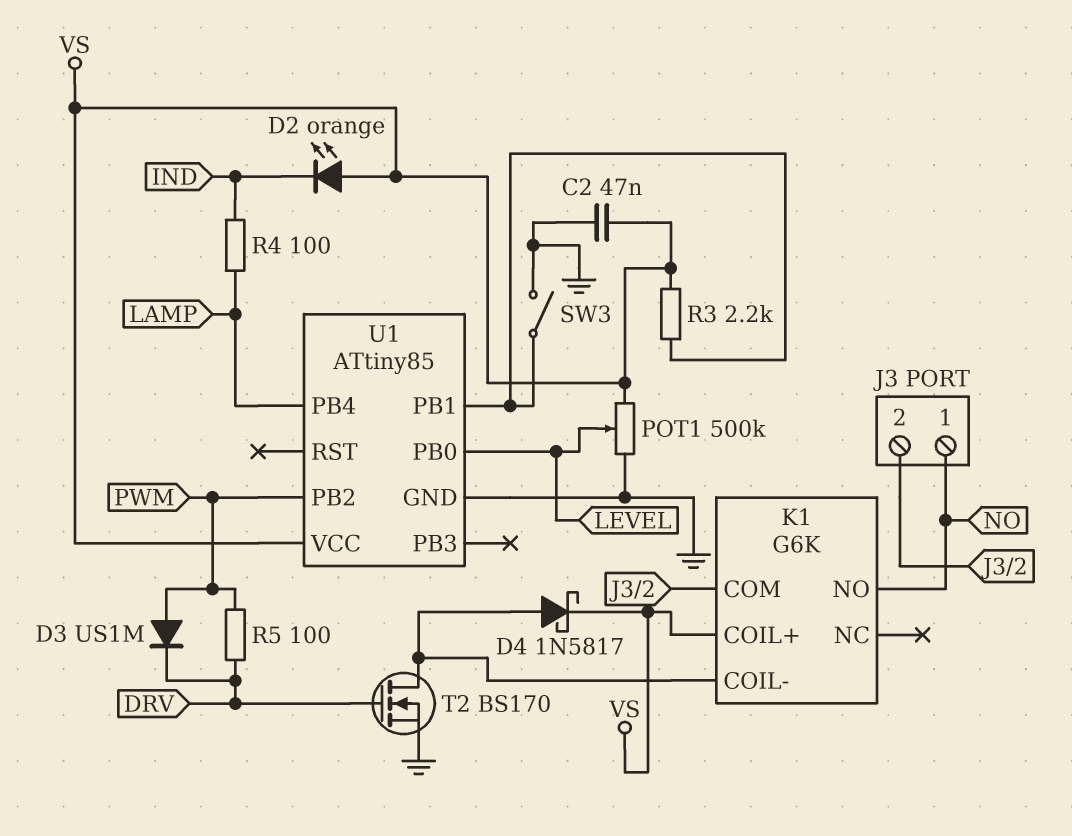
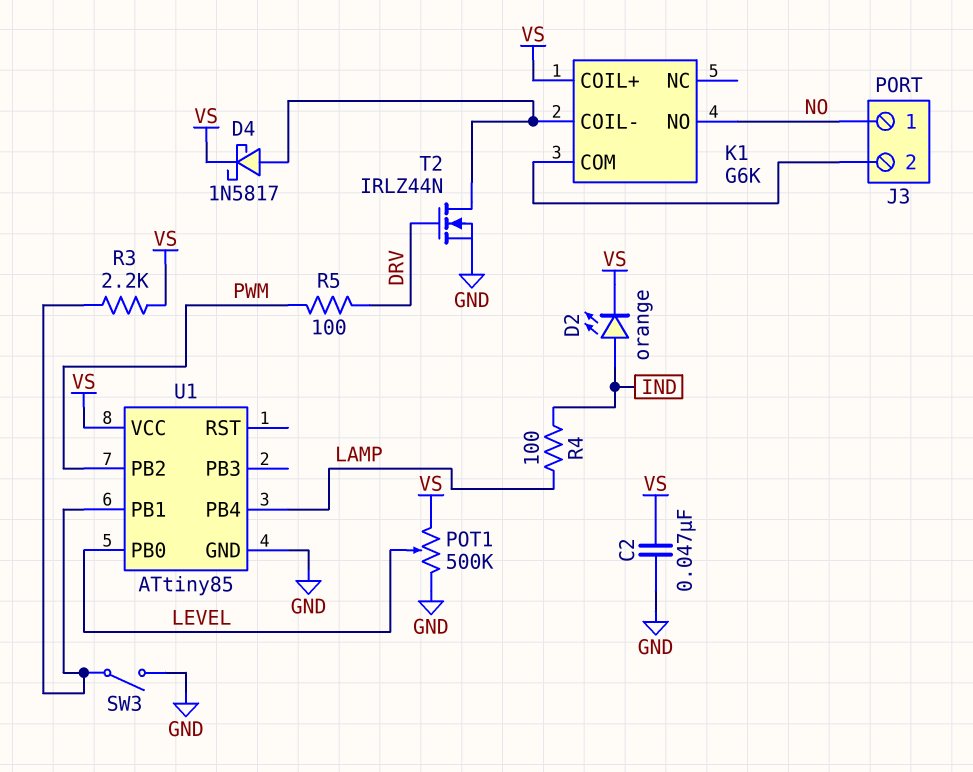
D2: LED orange (A VS, K IND) -> LED orange (A IND, K VS)
D3: diode US1M (A PWM, K DRV) -> none
T2: NMOS BS170 (G DRV, D K1/COIL-, S GND) -> NMOS IRLZ44N (G DRV, D K1/COIL-, S GND)

